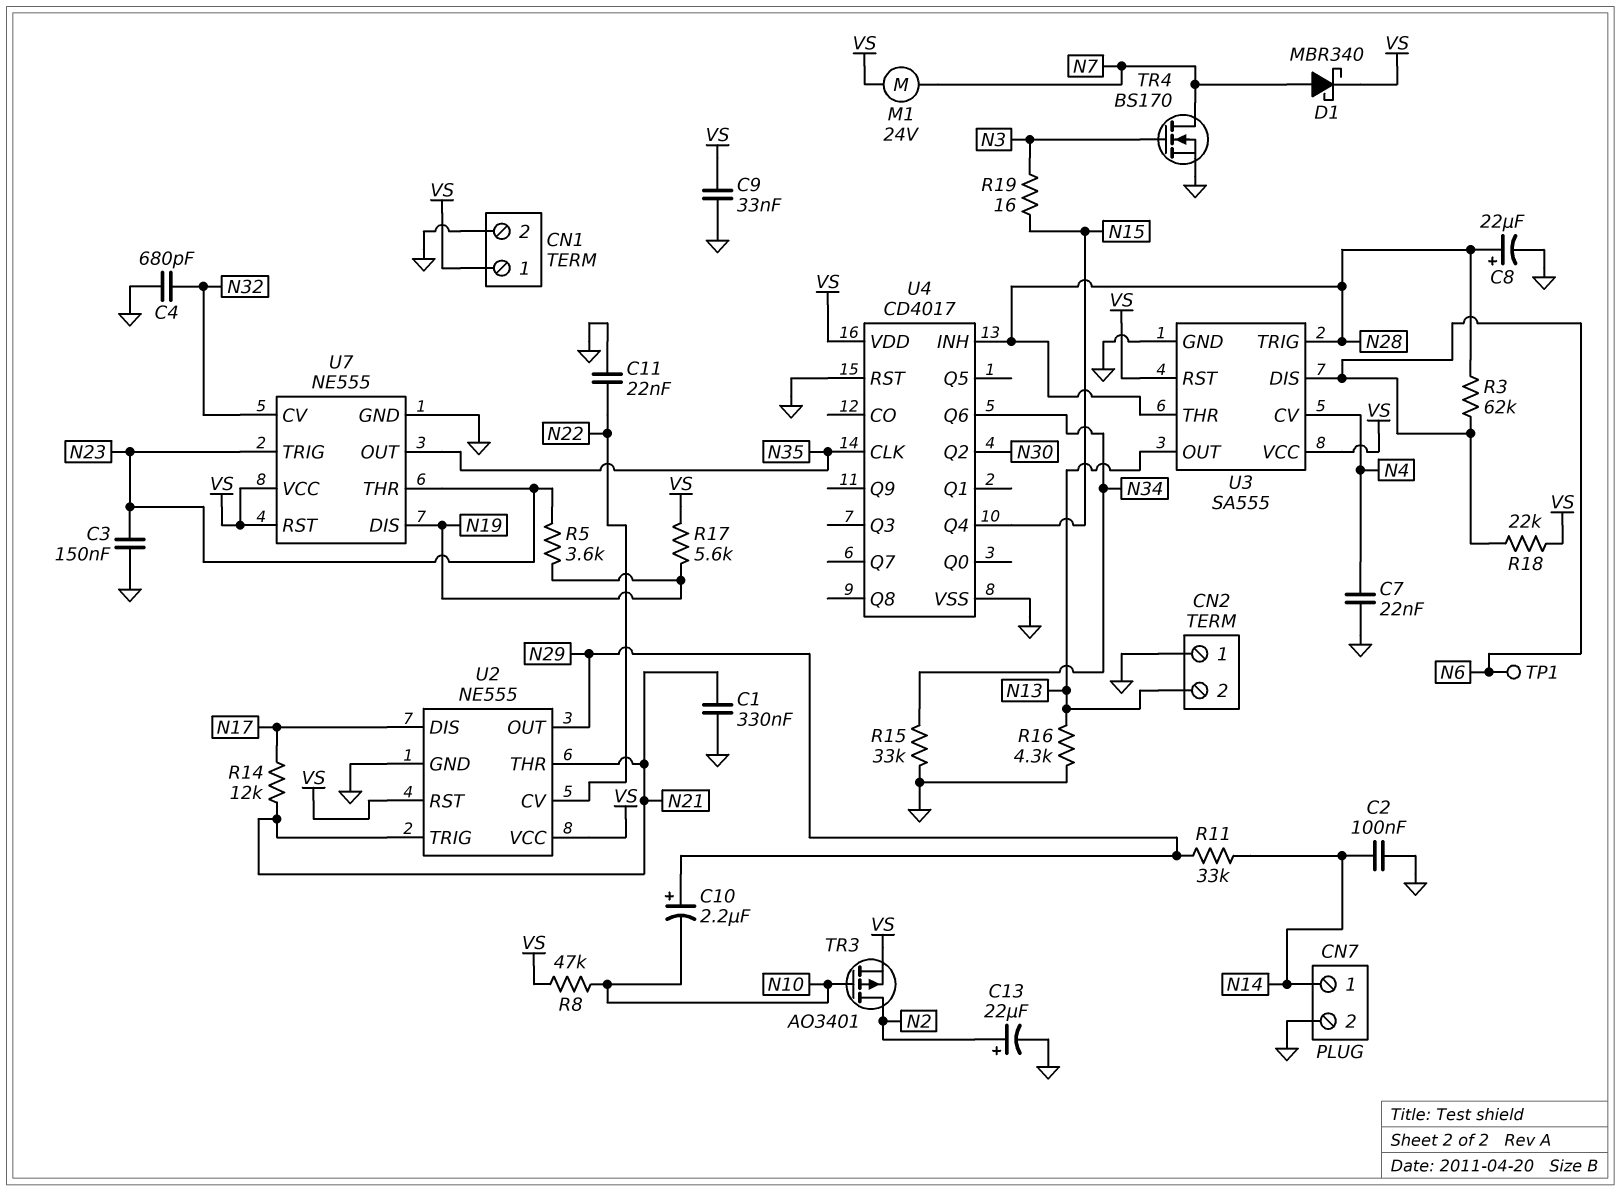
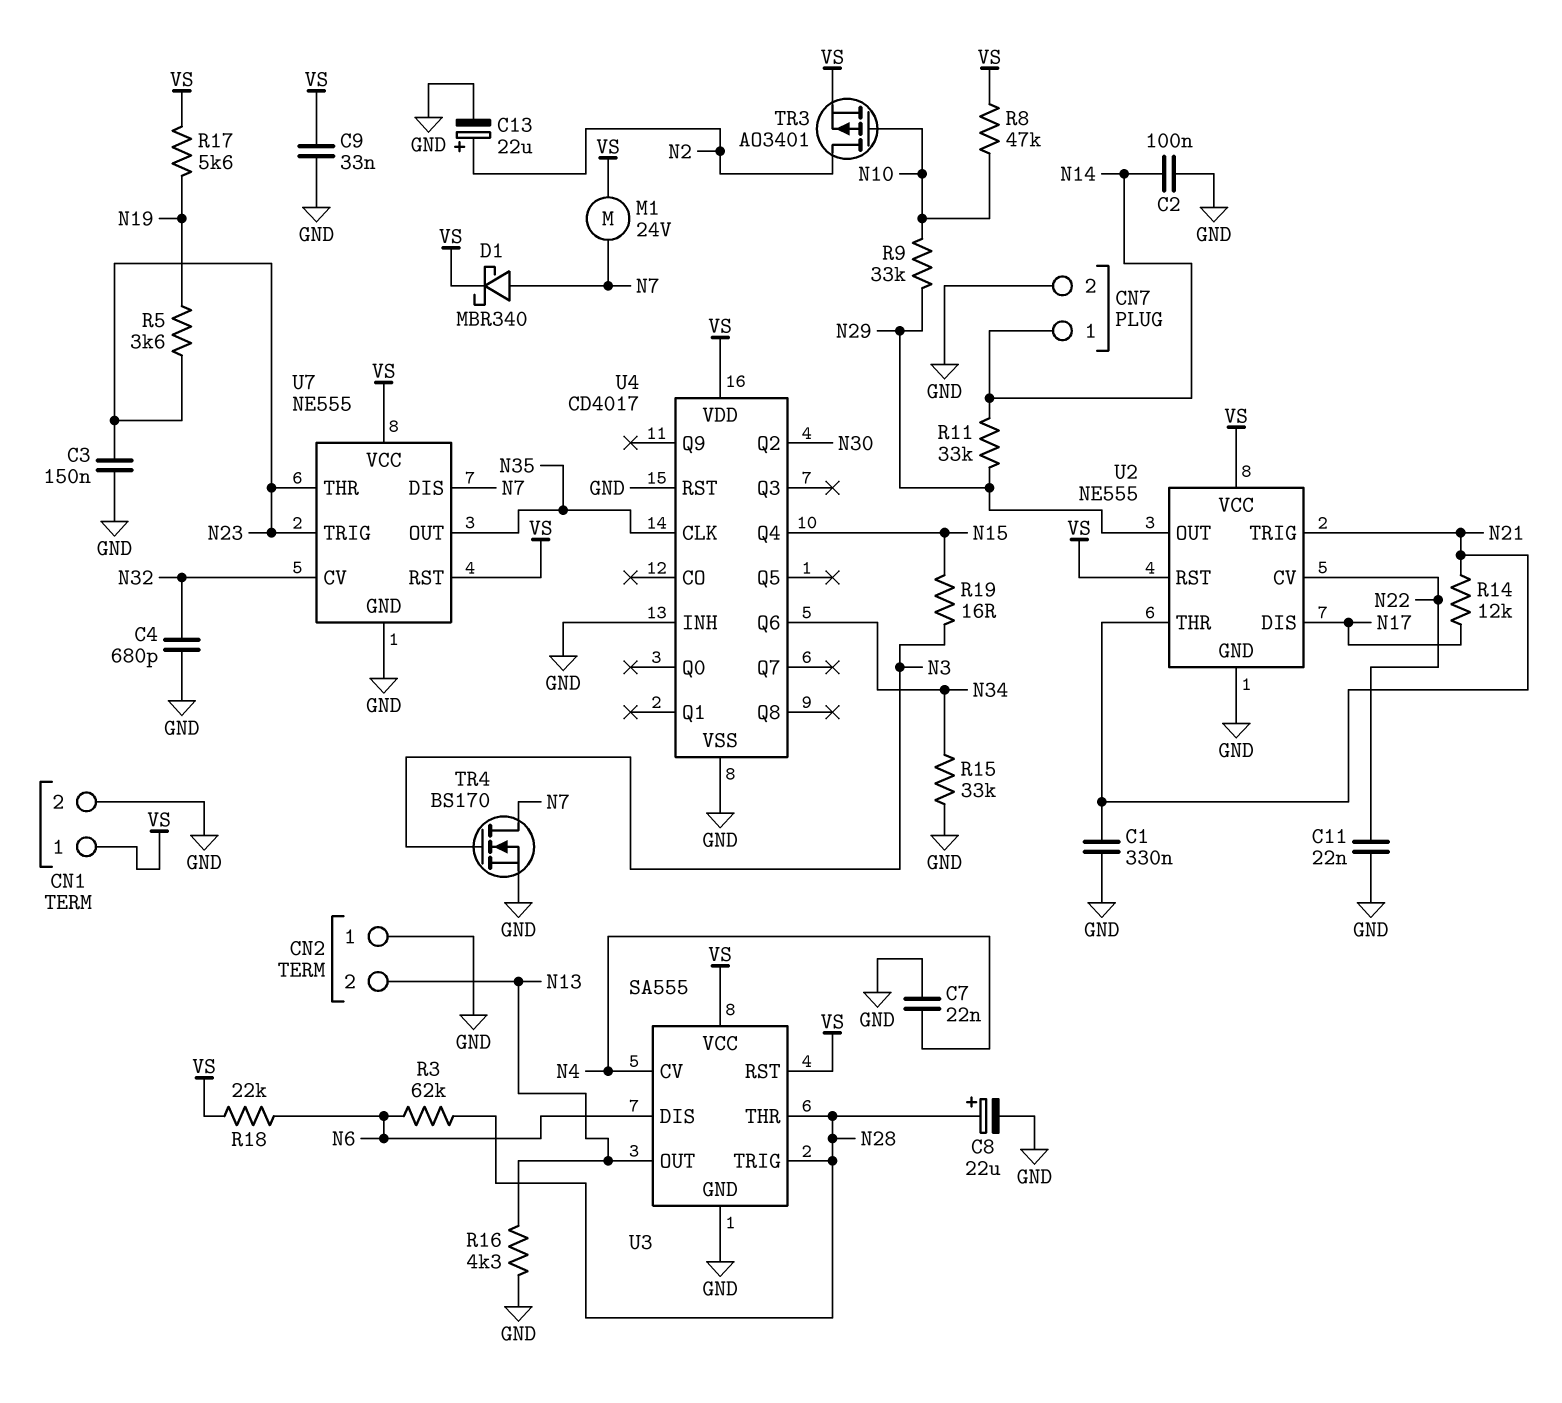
C10: 2.2uF (plus N29, minus N10) -> none
R9: none -> 33k (N10, N29)
TP1: test point (N6) -> none
U4 pin INH: N28 -> GND
U7 pin DIS: N19 -> N7

